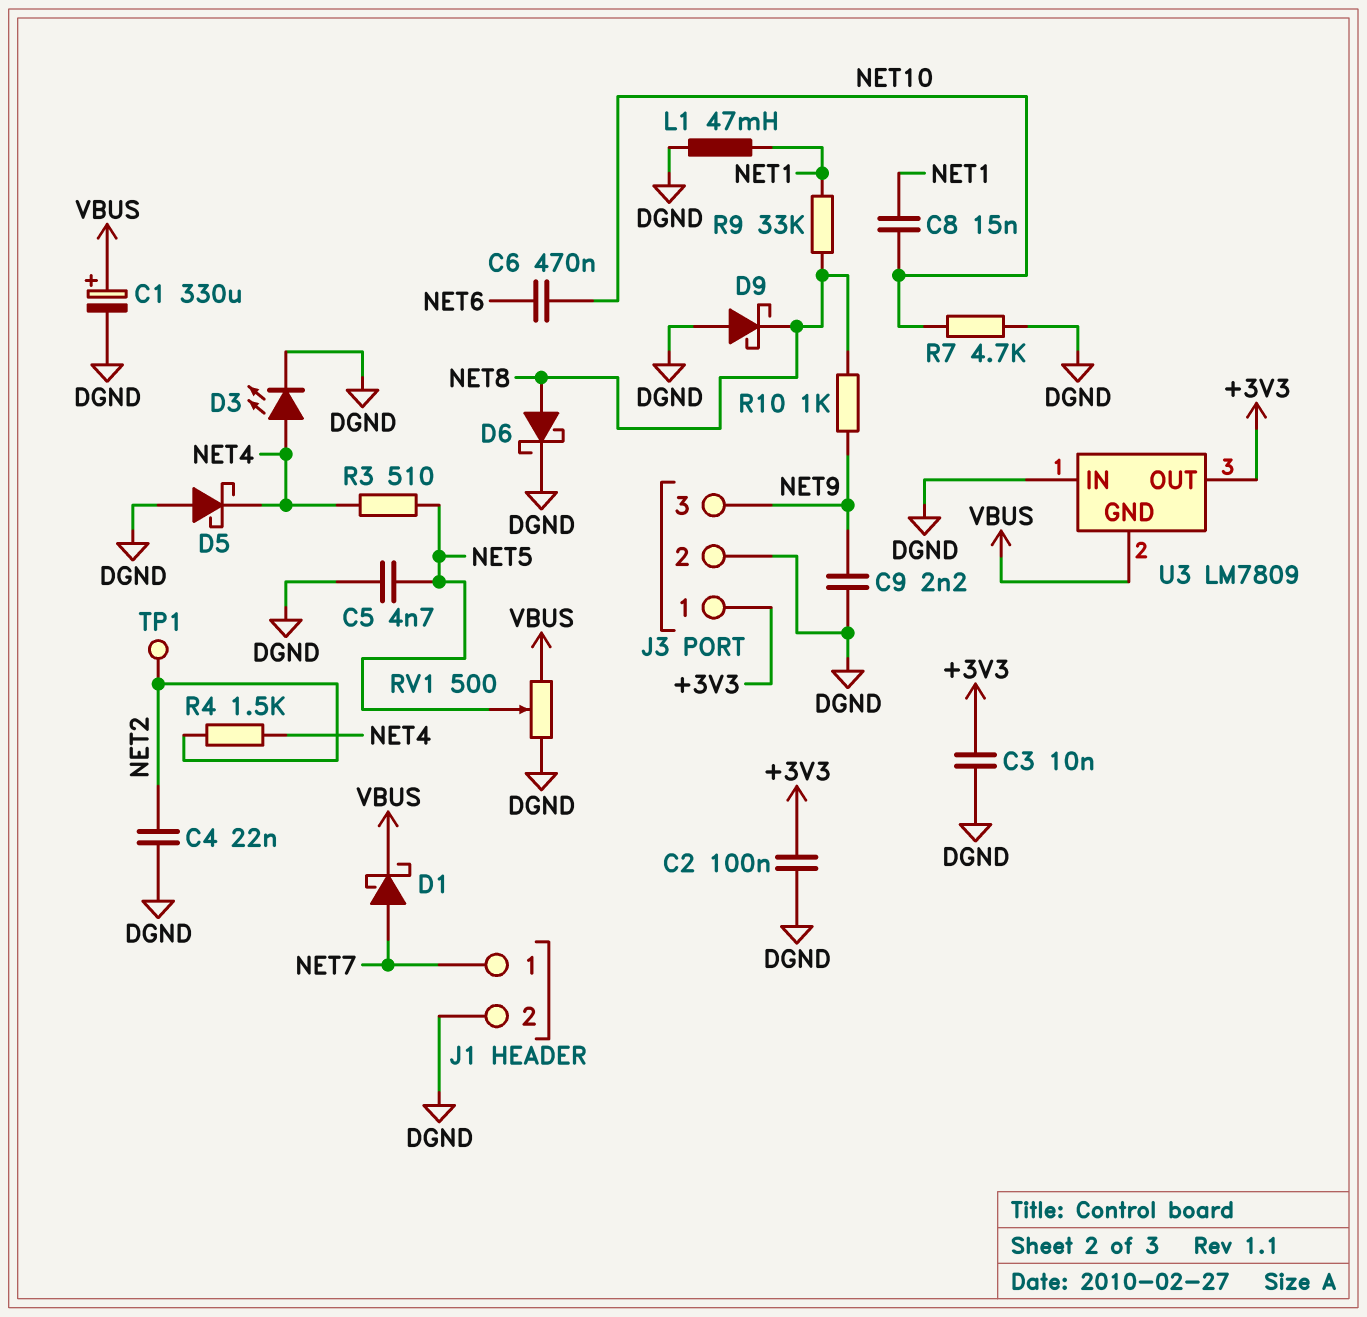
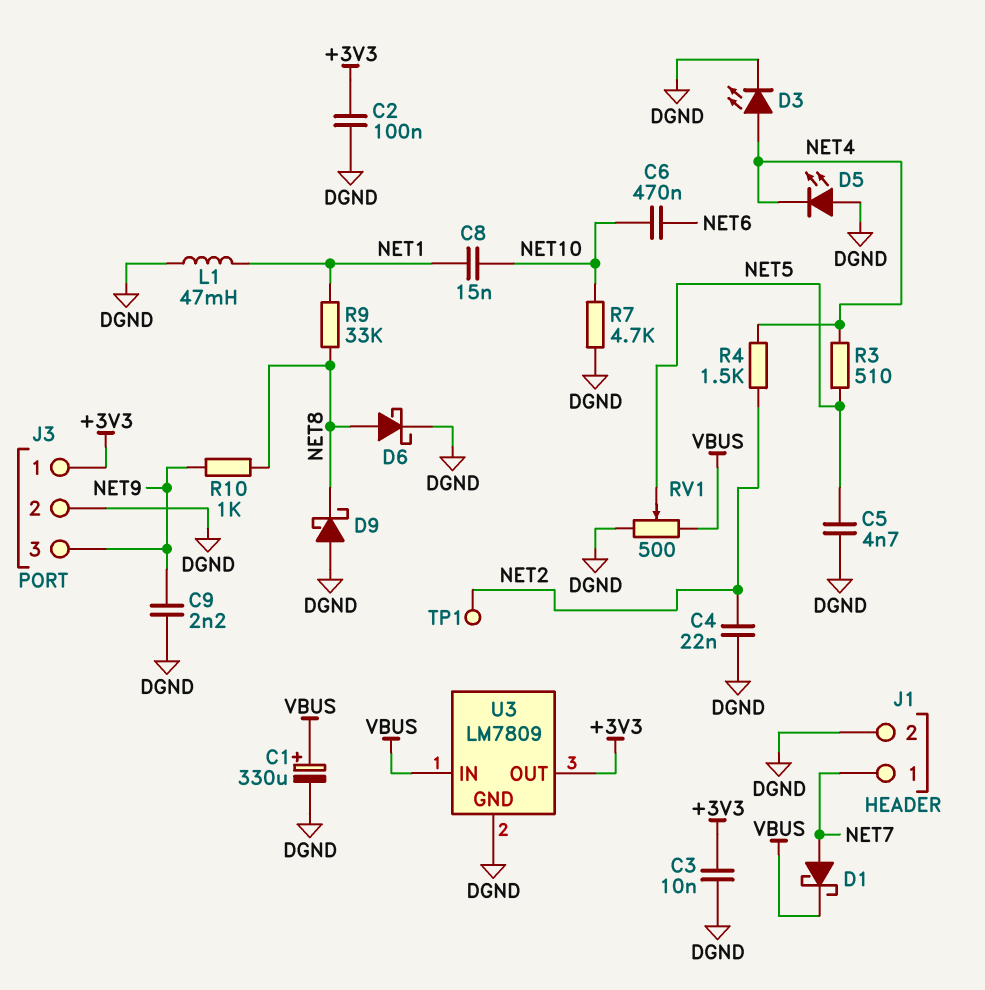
D5: schottky (A DGND, K NET4) -> LED (A DGND, K NET4)
U3 pin GND: VBUS -> DGND
U3 pin IN: DGND -> VBUS

